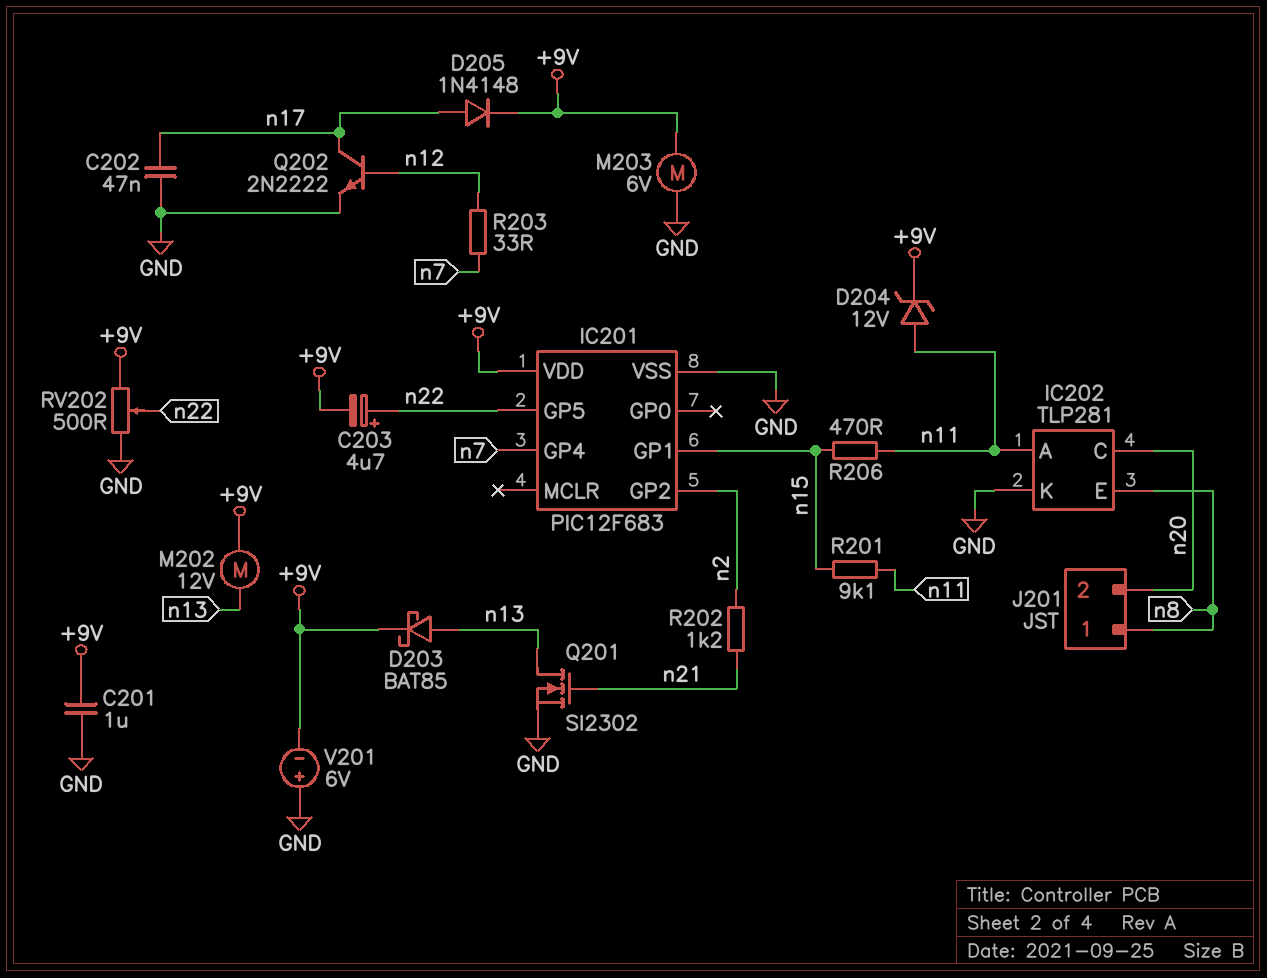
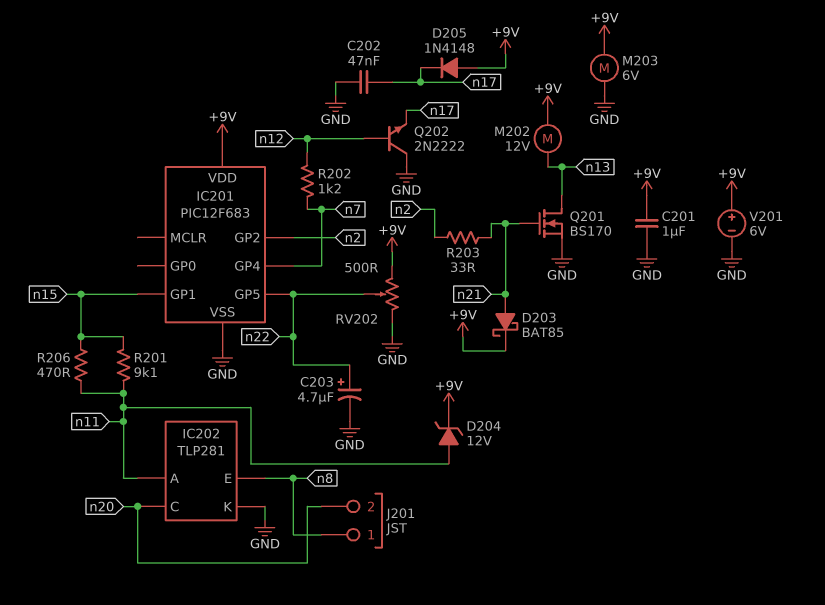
C203: 4.7uF (plus n22, minus +9V) -> 4.7uF (plus n22, minus GND)
D203: schottky BAT85 (A n13, K +9V) -> schottky BAT85 (A n21, K +9V)
D205: diode 1N4148 (A n17, K +9V) -> diode 1N4148 (A +9V, K n17)
Q201: NMOS SI2302 (G n21, D n13, S GND) -> NMOS BS170 (G n21, D n13, S GND)
Q202: NPN 2N2222 (B n12, C n17, E GND) -> NPN 2N2222 (B n12, C GND, E n17)
R202: 1.2k (n2, n21) -> 1.2k (n7, n12)
R203: 33 (n7, n12) -> 33 (n2, n21)
V201: 6V (plus GND, minus +9V) -> 6V (plus +9V, minus GND)

